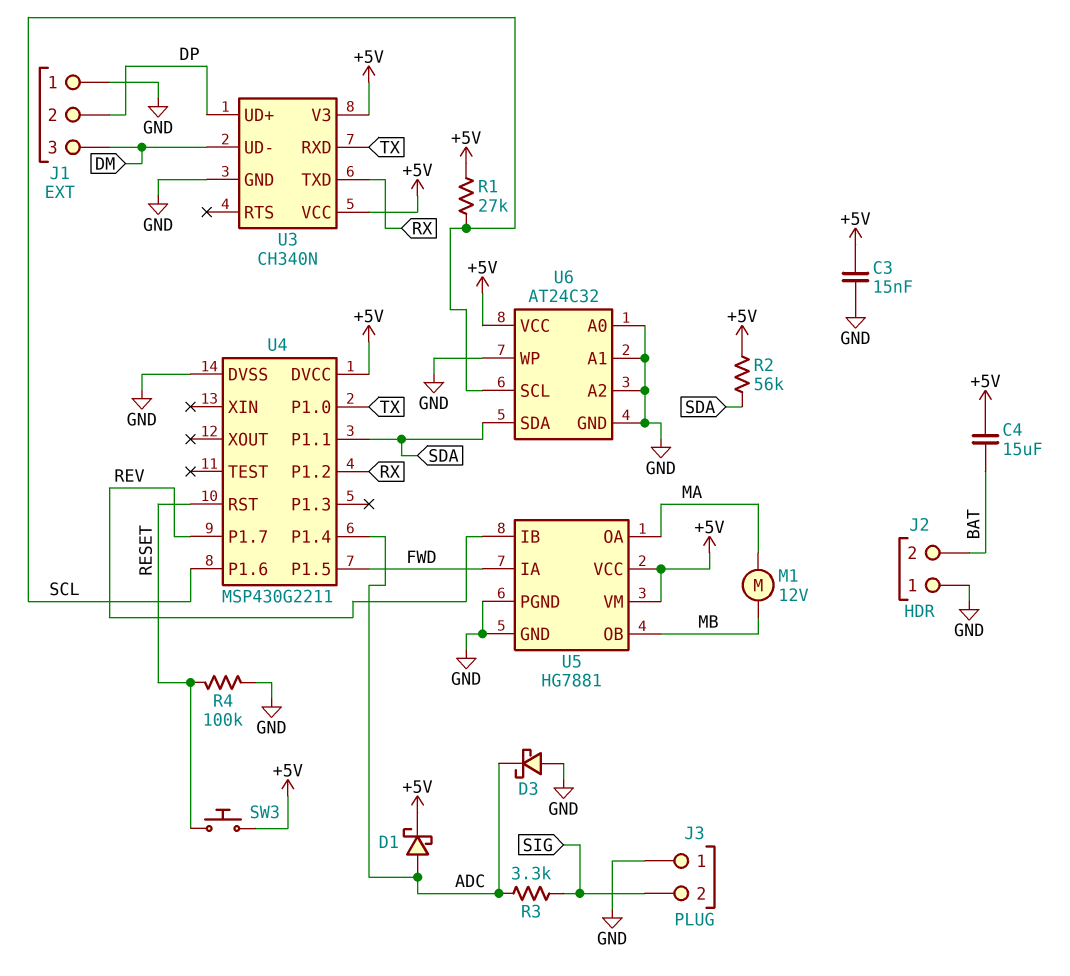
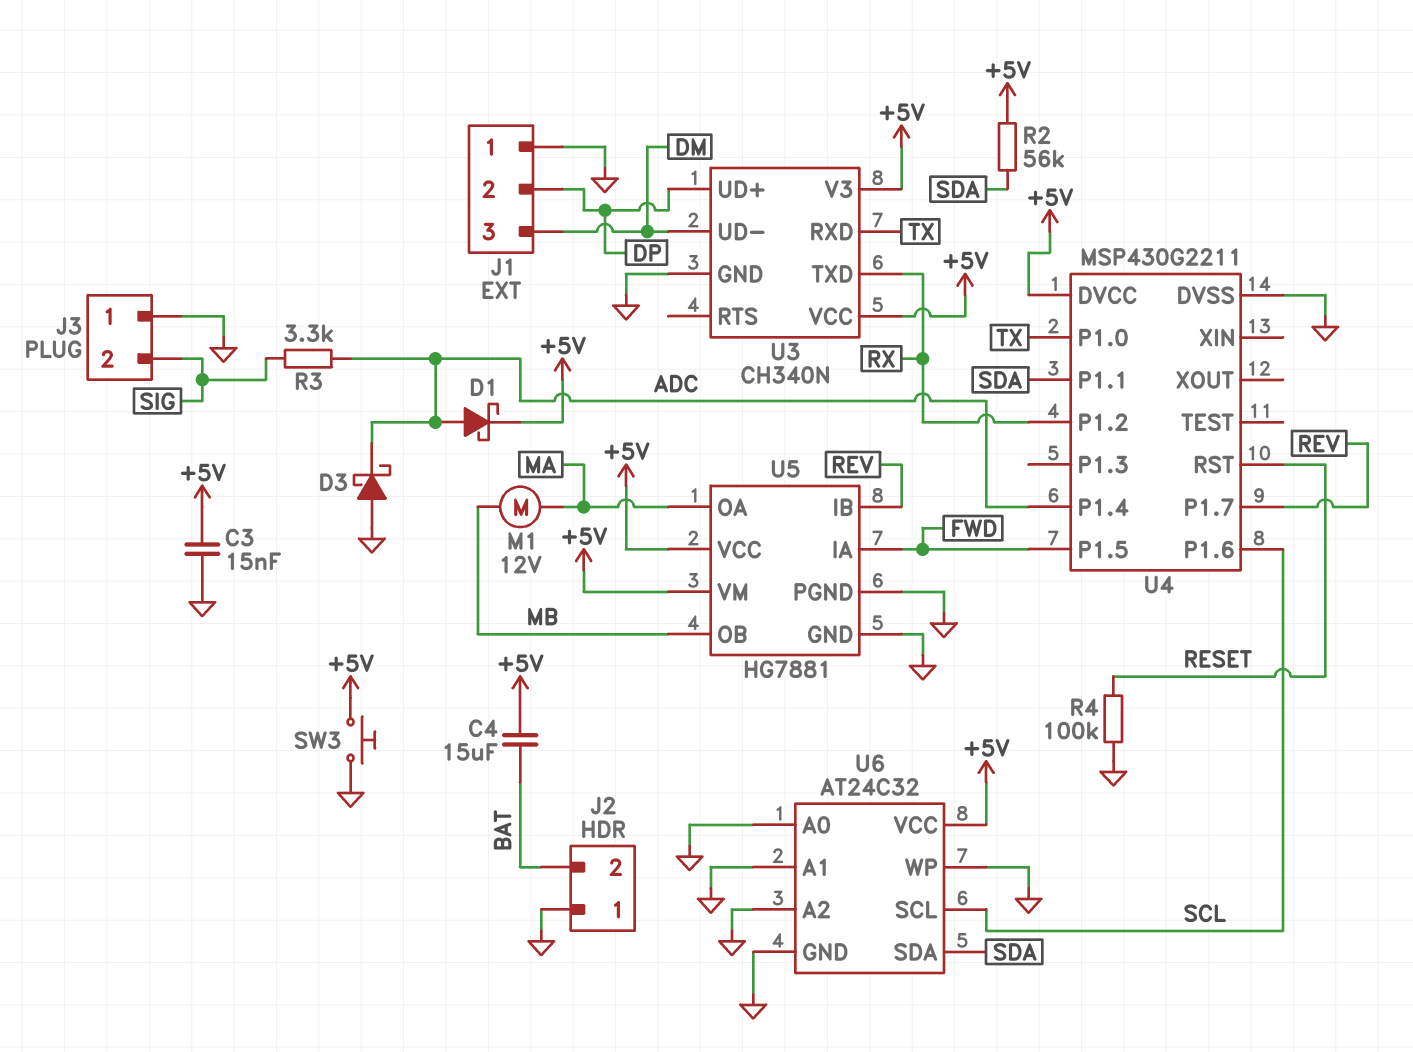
R1: 27k (+5V, SCL) -> none
SW3: button (+5V, RESET) -> button (+5V, GND)

